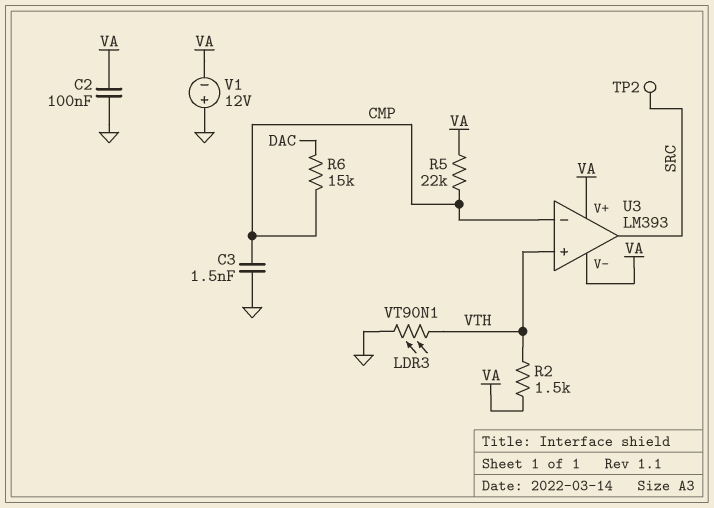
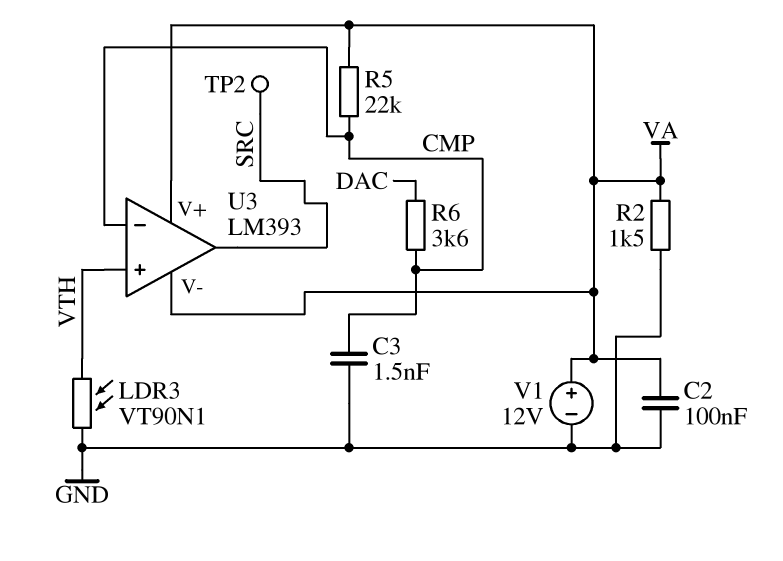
R2: 1.5k (VA, VTH) -> 1.5k (GND, VA)
R6: 15k (CMP, DAC) -> 3.6k (CMP, DAC)
V1: 12V (plus GND, minus VA) -> 12V (plus VA, minus GND)

